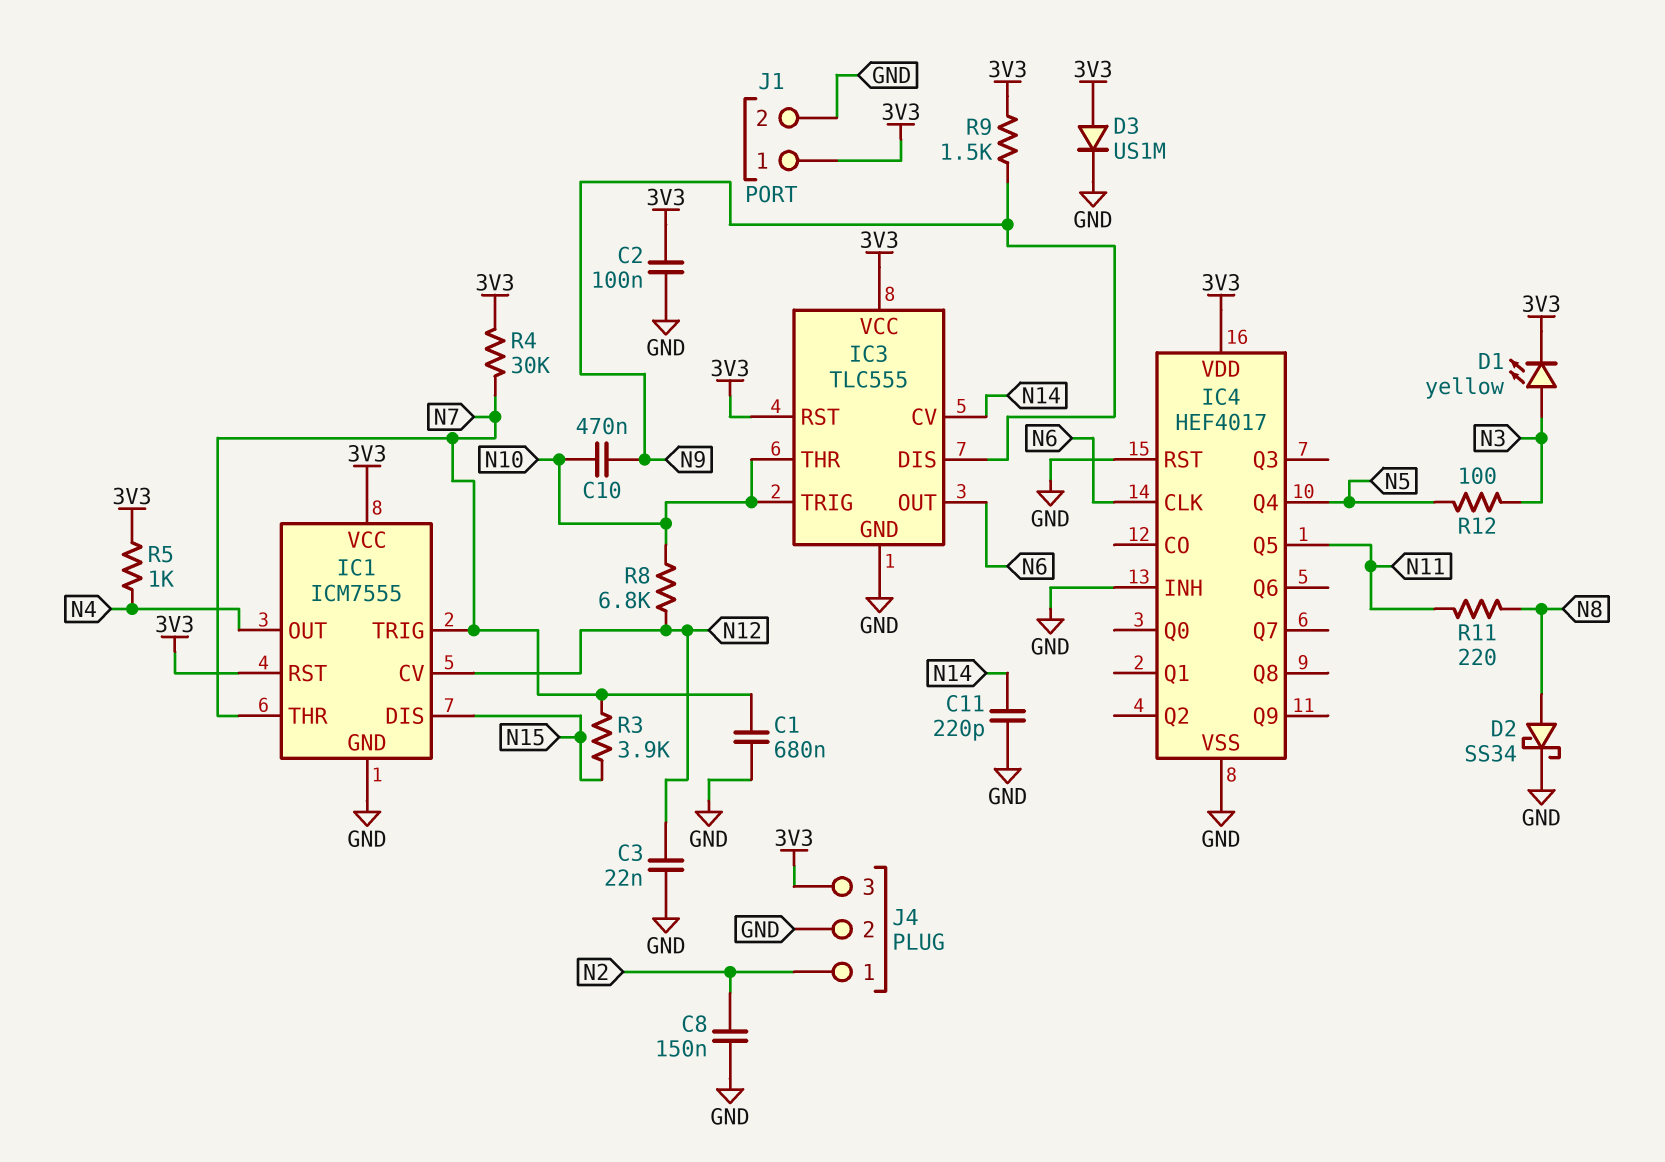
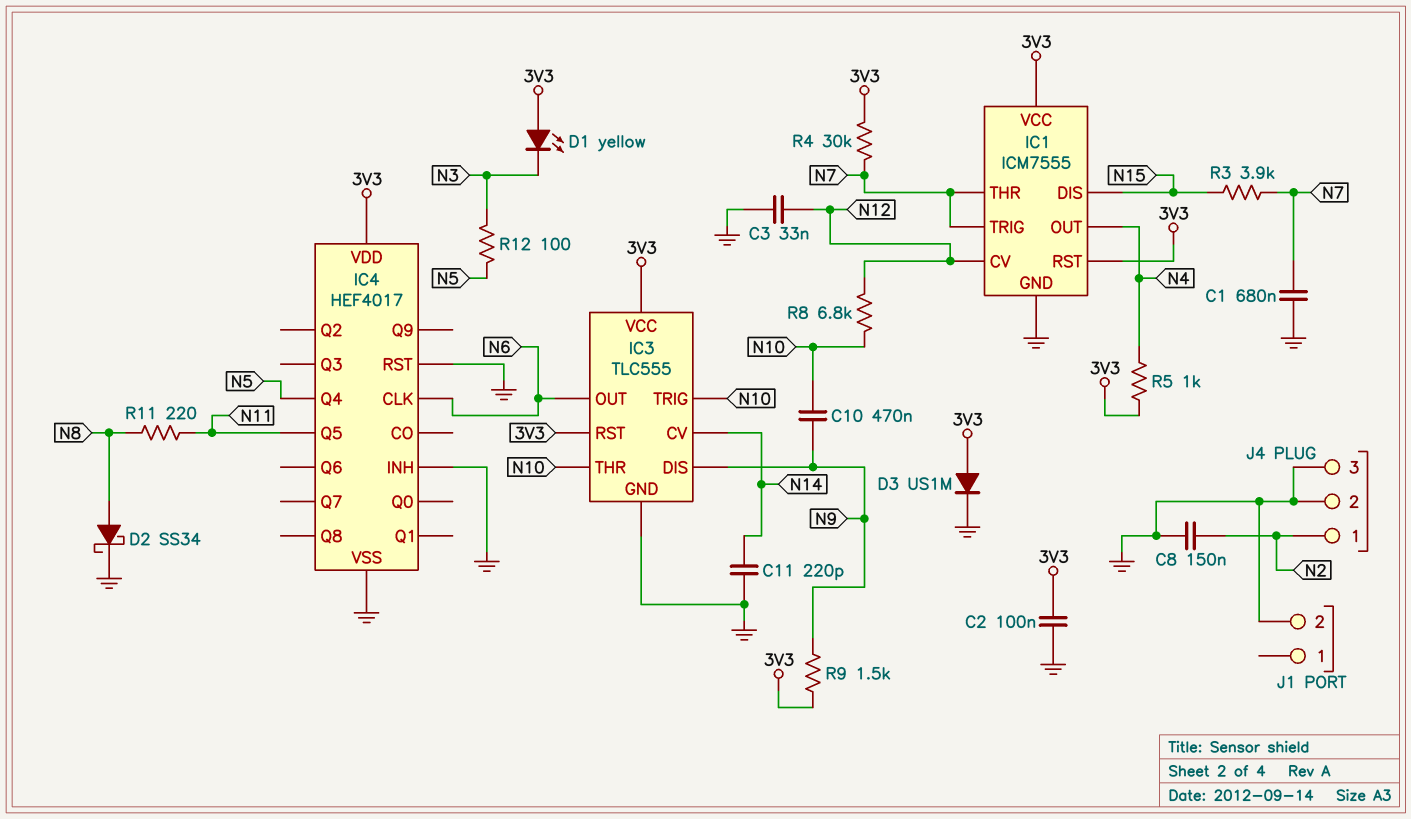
C3: 22nF (GND, N12) -> 33nF (GND, N12)
D1: LED yellow (A N3, K 3V3) -> LED yellow (A 3V3, K N3)
J1 pin 1: 3V3 -> none
J4 pin 3: 3V3 -> GND

